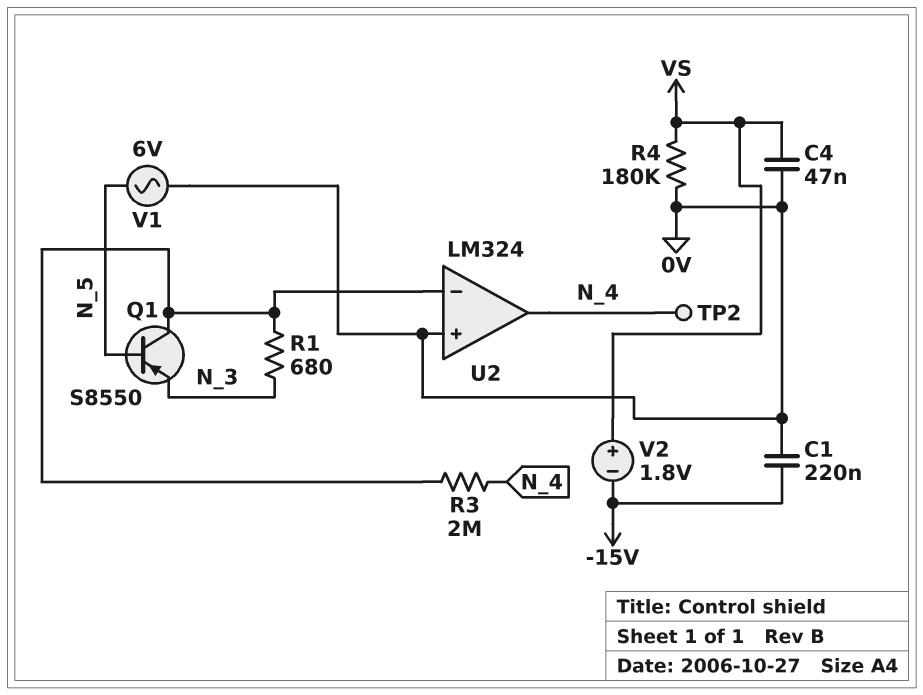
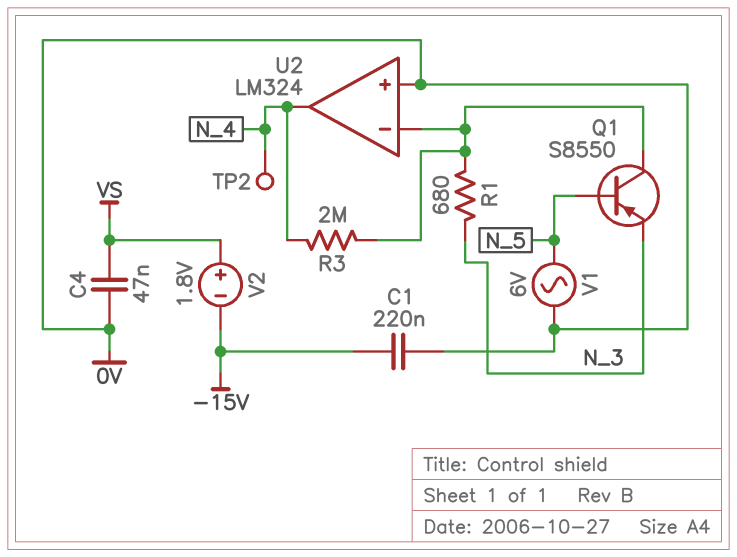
R4: 180k (0V, VS) -> none

